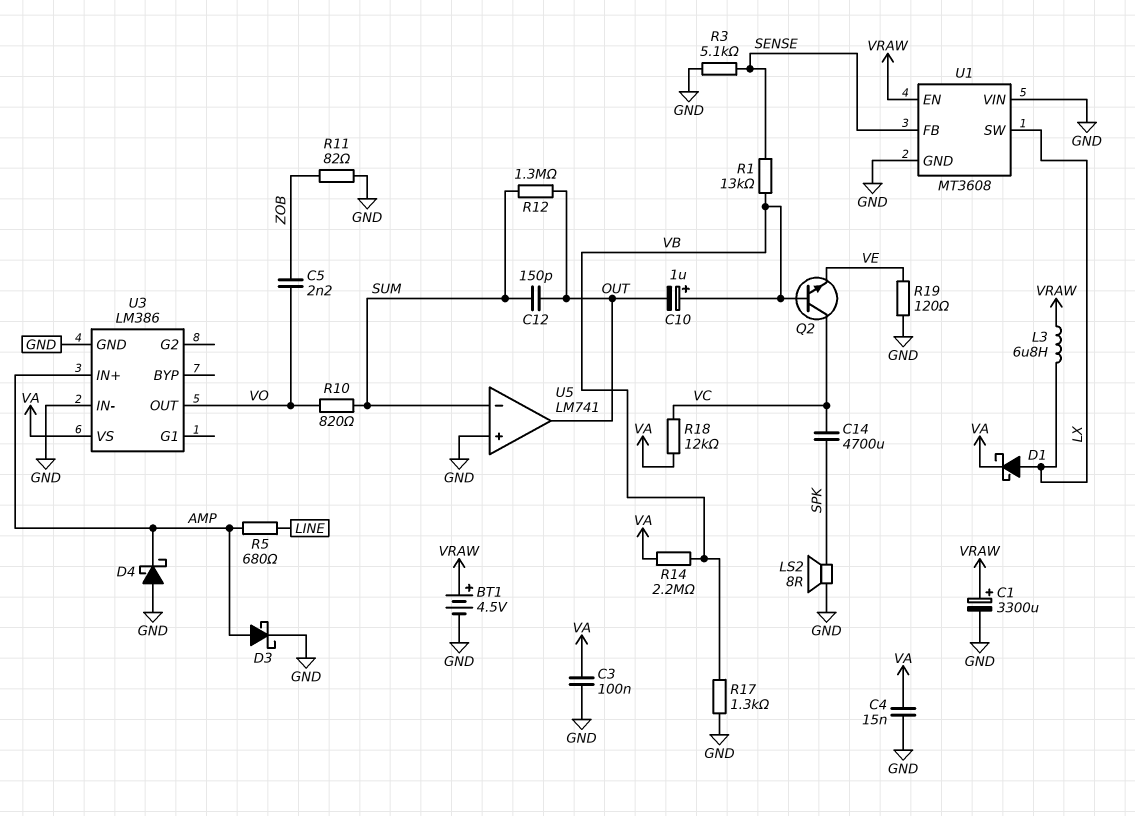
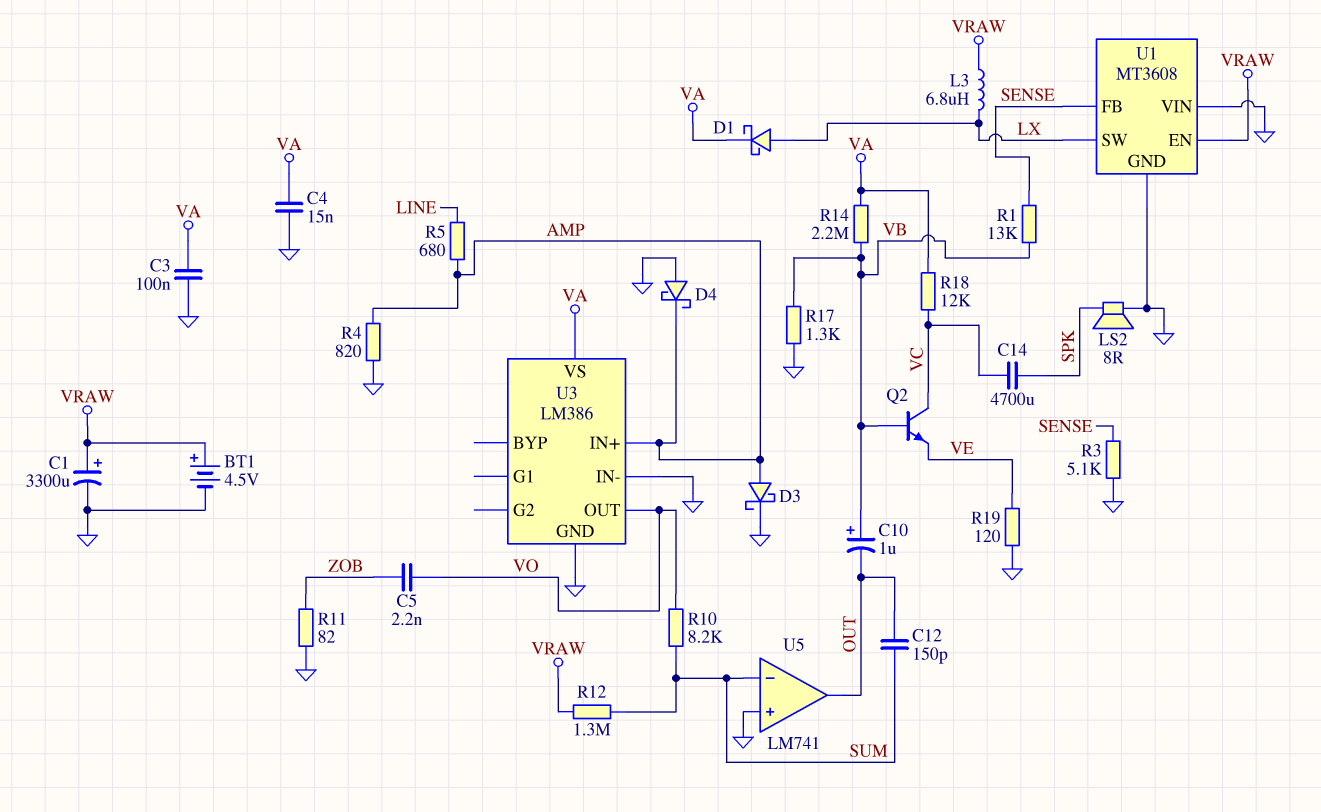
R4: none -> 820 (AMP, GND)
R10: 820 (SUM, VO) -> 8.2k (SUM, VO)
R12: 1.3M (OUT, SUM) -> 1.3M (SUM, VRAW)

